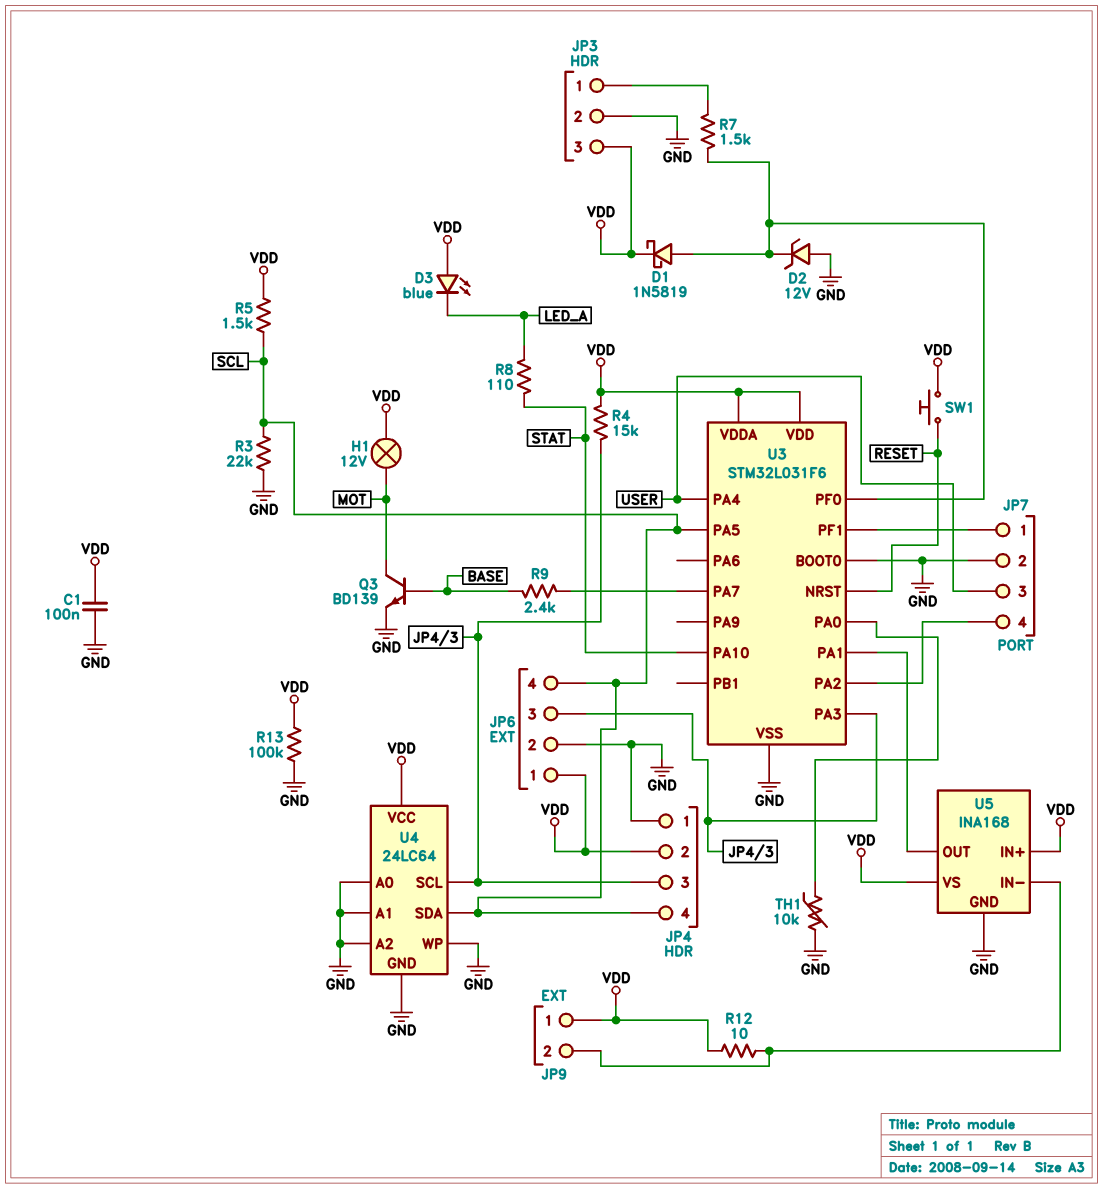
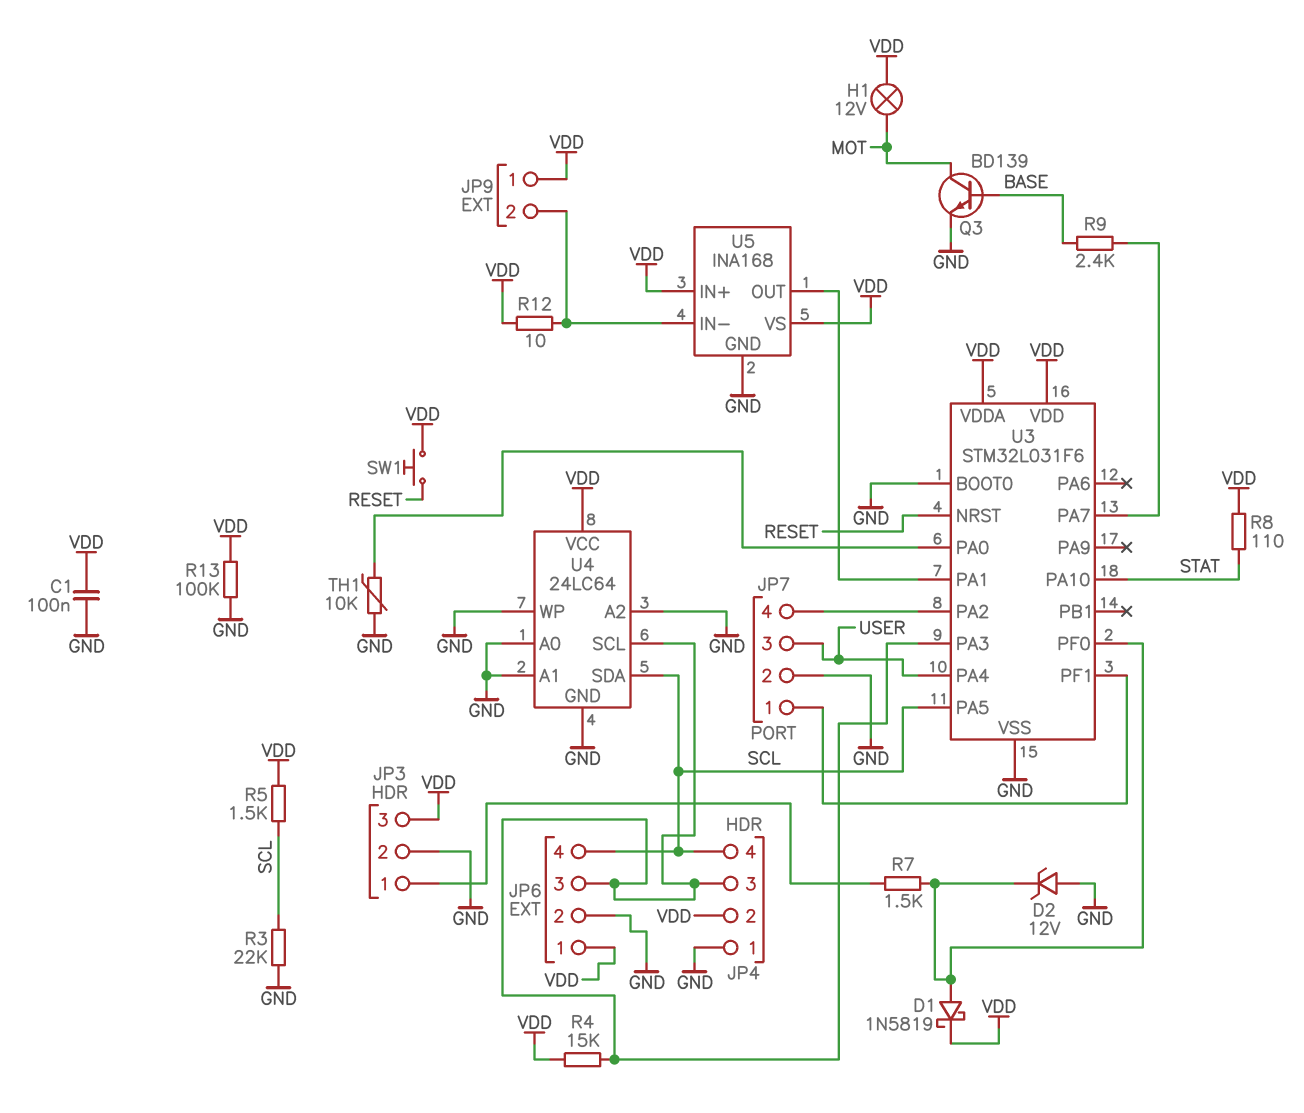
D3: LED blue (A VDD, K LED_A) -> none
R8: 110 (LED_A, STAT) -> 110 (STAT, VDD)

